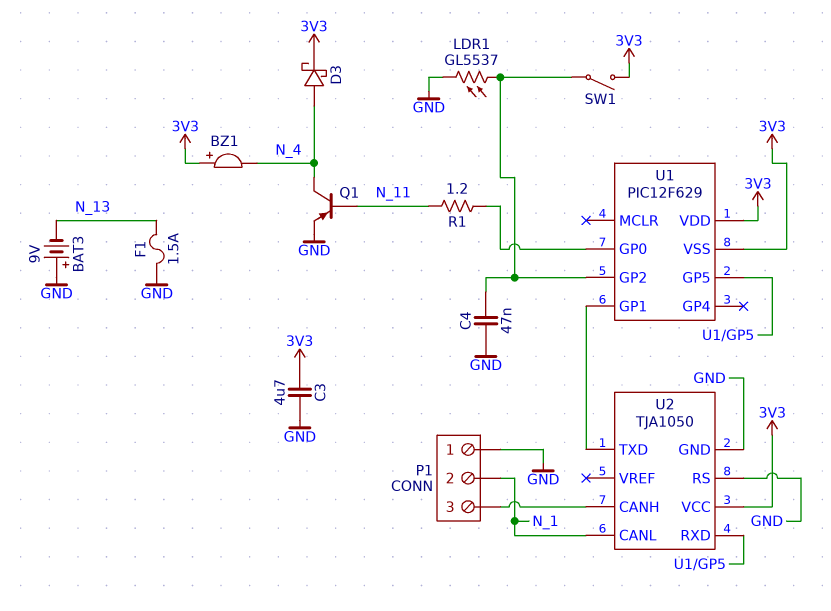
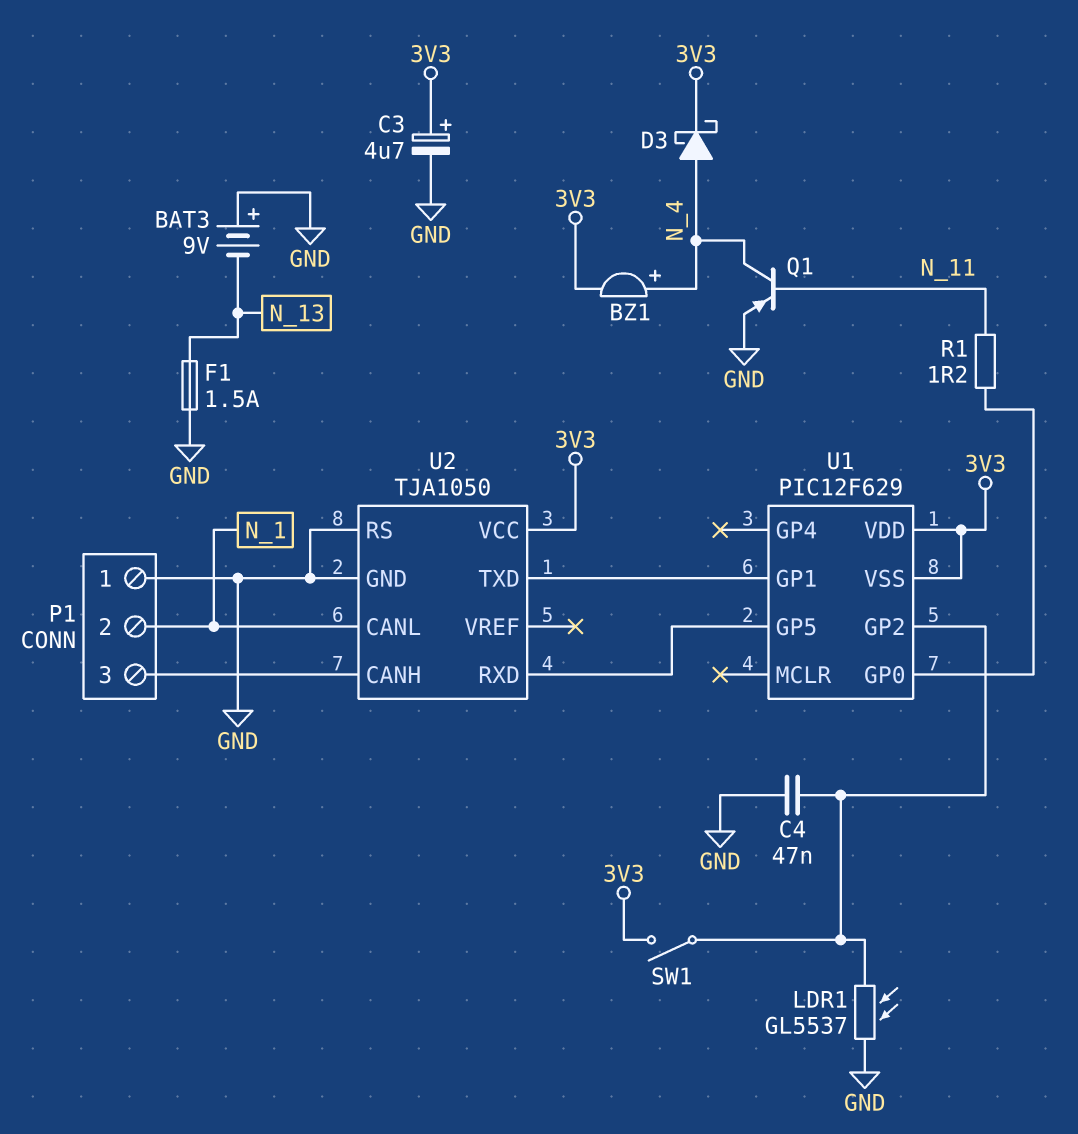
BZ1: buzzer (plus 3V3, minus N_4) -> buzzer (plus N_4, minus 3V3)
C3: 4.7uF (3V3, GND) -> 4.7uF (plus 3V3, minus GND)

